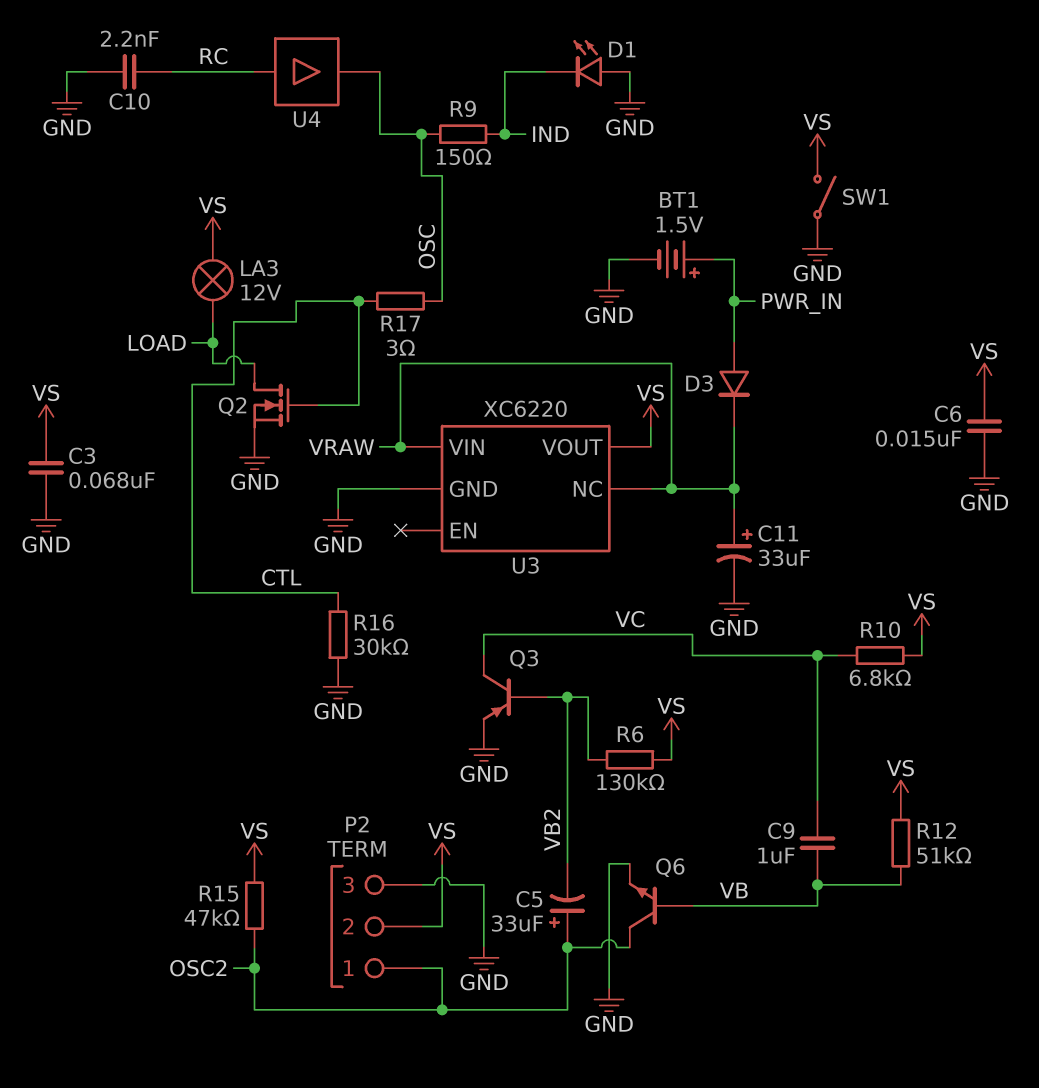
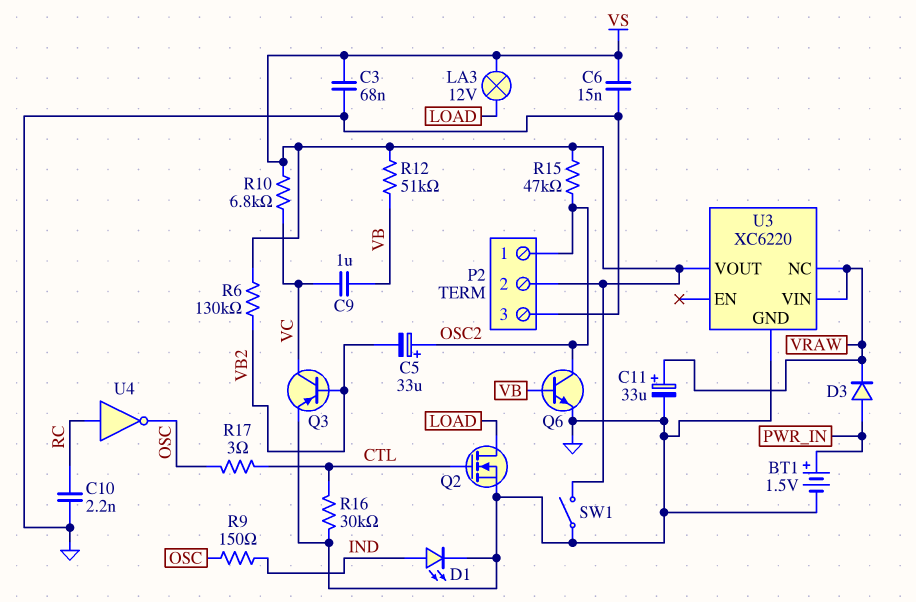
D1: LED (A GND, K IND) -> LED (A IND, K GND)
U4: buffer (in RC, out OSC) -> NOT (in RC, out OSC)

